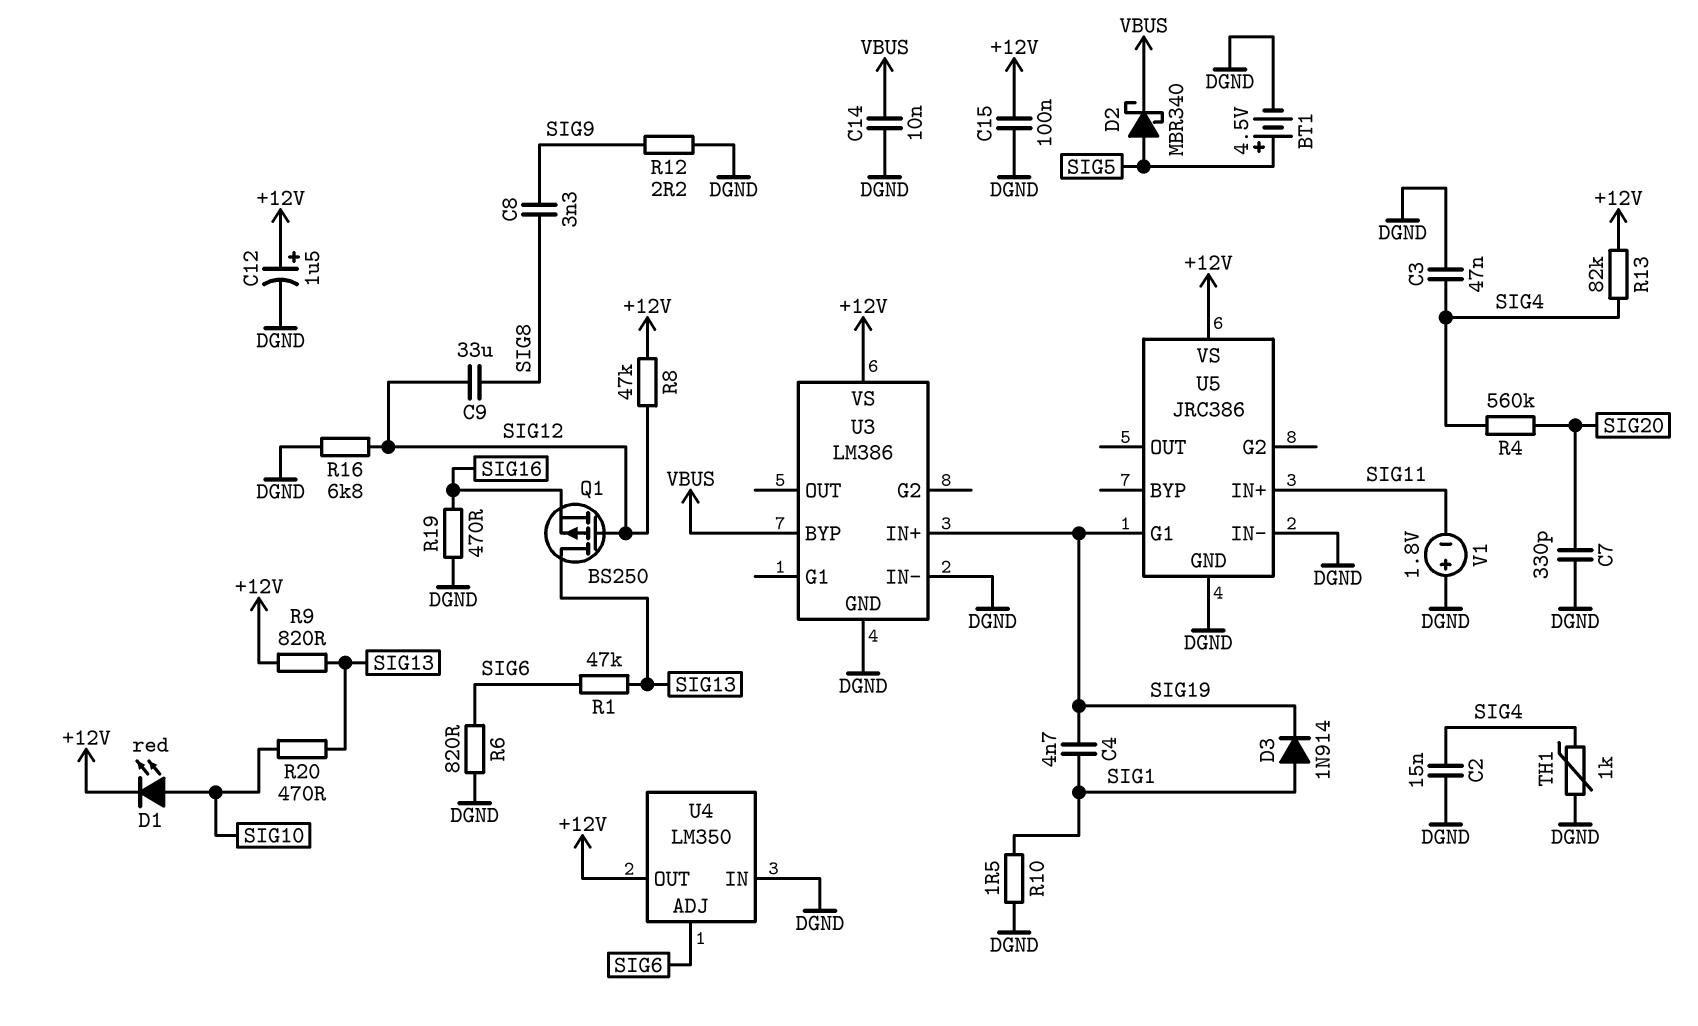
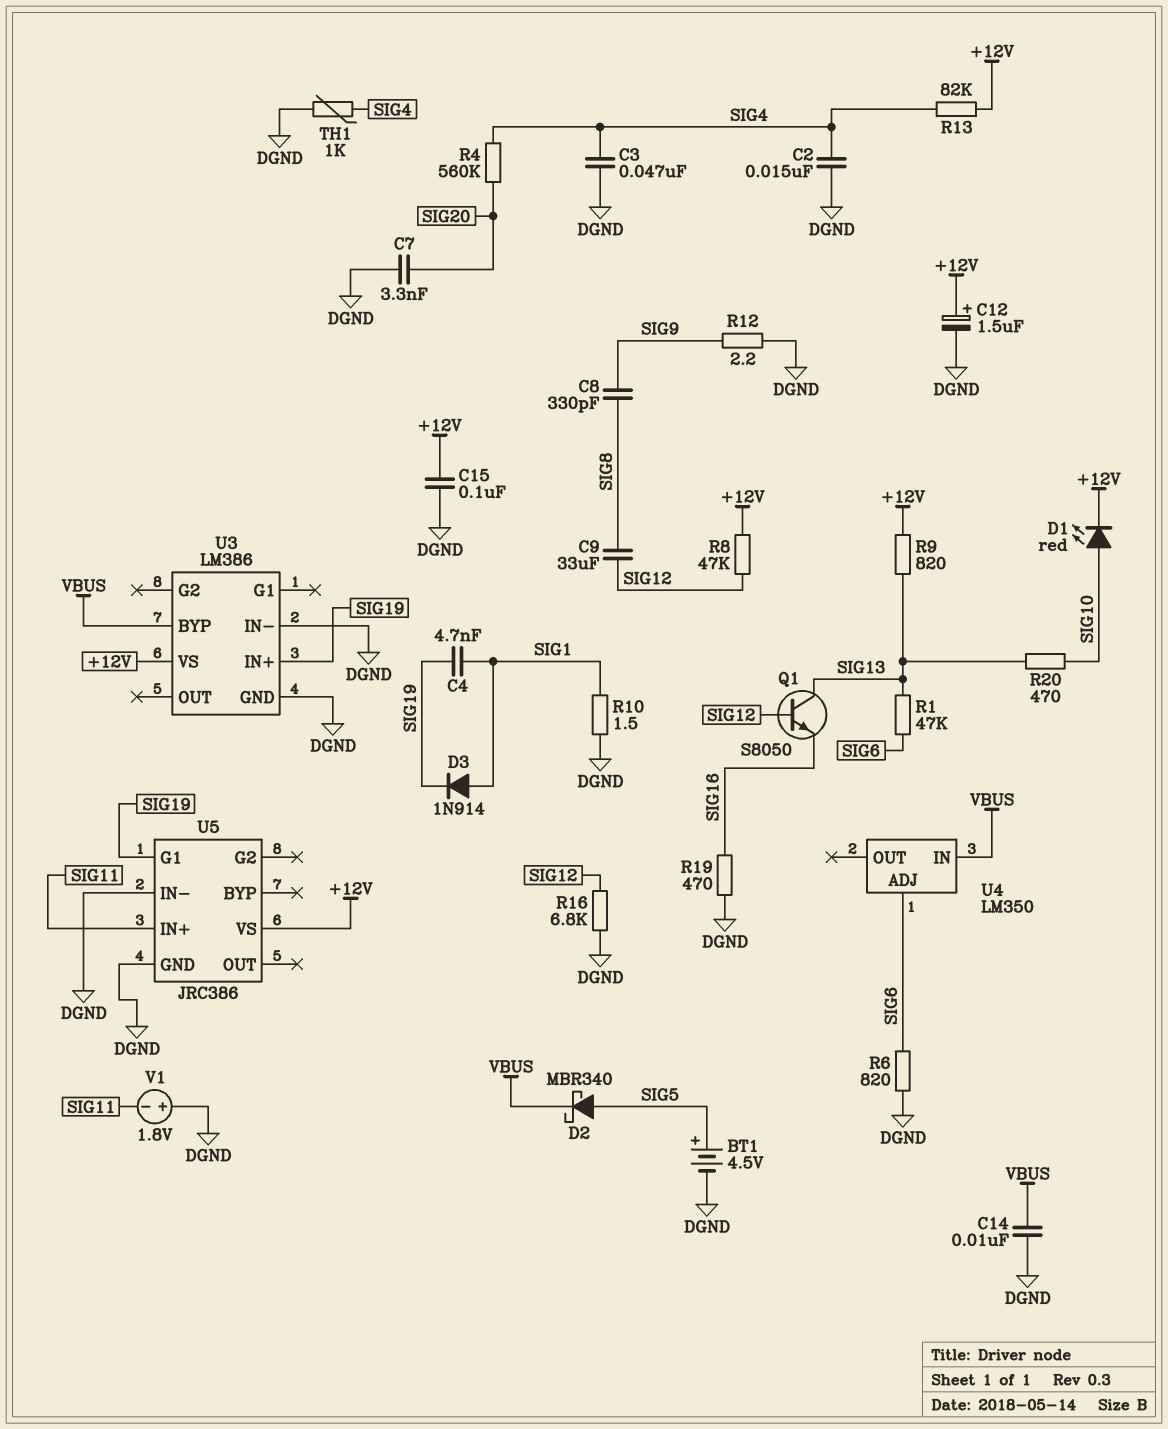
C7: 330pF (DGND, SIG20) -> 3.3nF (DGND, SIG20)
C8: 3.3nF (SIG8, SIG9) -> 330pF (SIG8, SIG9)
Q1: PMOS BS250 (G SIG12, D SIG13, S SIG16) -> NPN S8050 (B SIG12, C SIG13, E SIG16)
U4 pin IN: DGND -> VBUS
U4 pin OUT: +12V -> none

